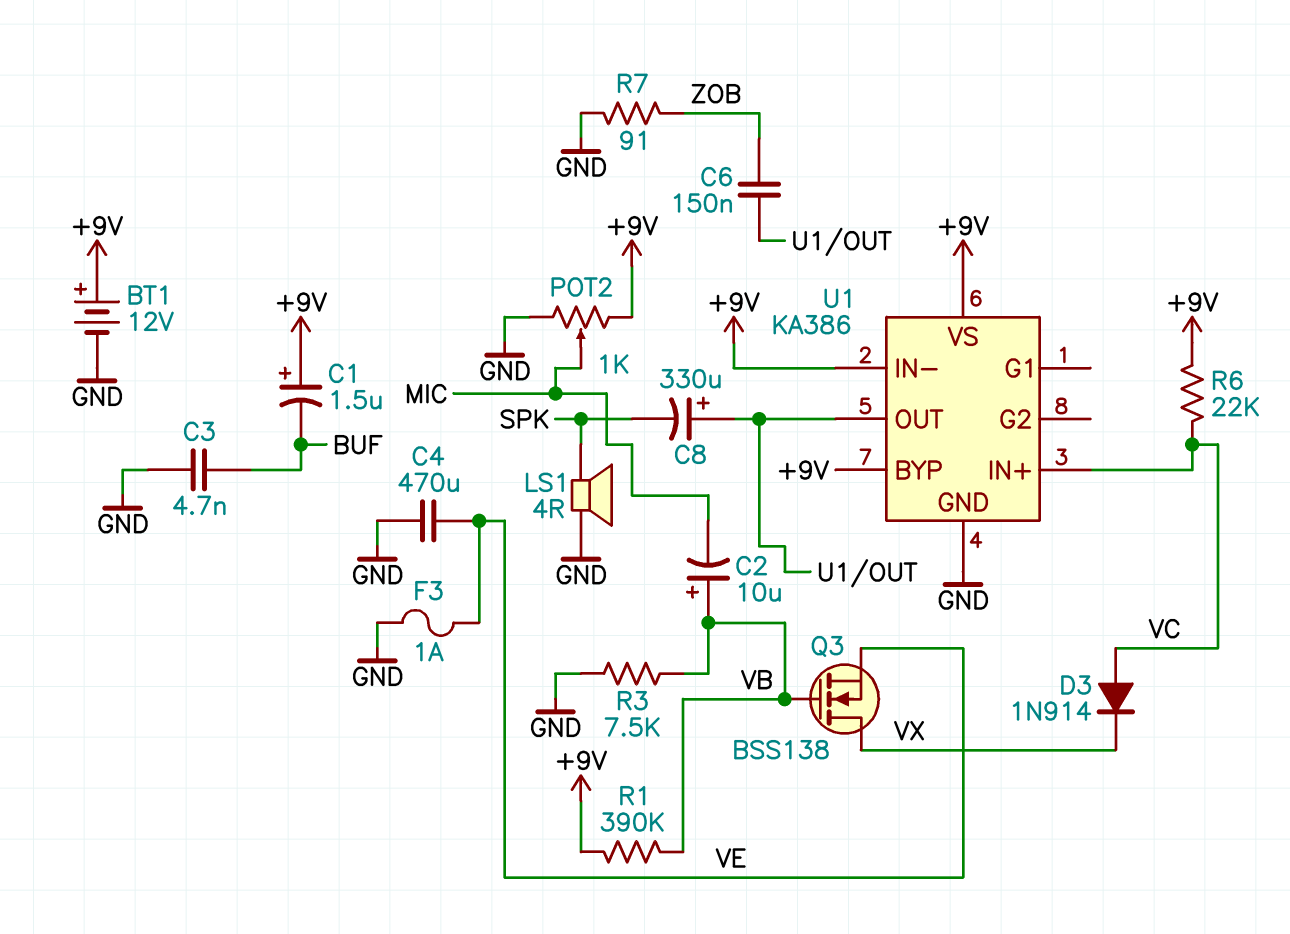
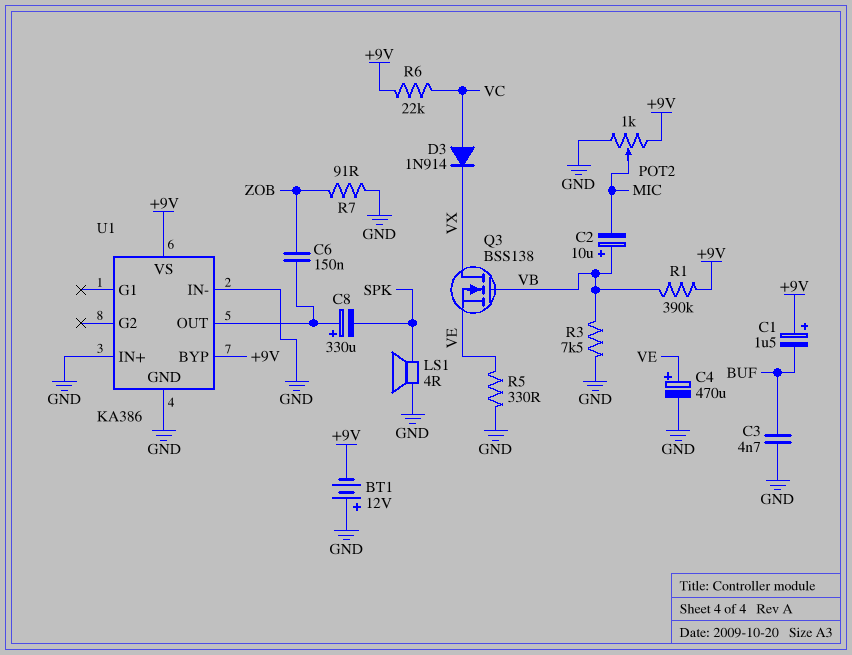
BT1: 12V (plus +9V, minus GND) -> 12V (plus GND, minus +9V)
C4: 470uF (GND, VE) -> 470uF (plus VE, minus GND)
F3: 1A (GND, VE) -> none
R5: none -> 330 (GND, VE)
U1 pin IN+: VC -> GND
U1 pin IN-: +9V -> GND

